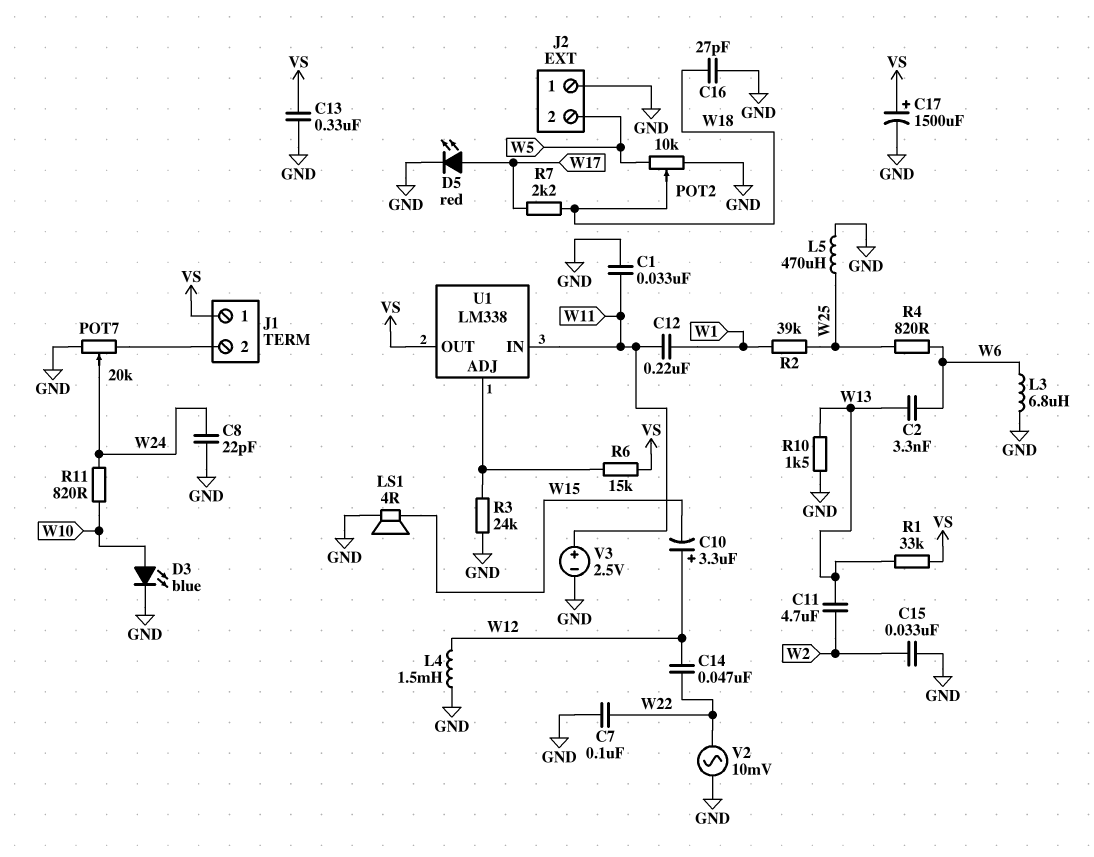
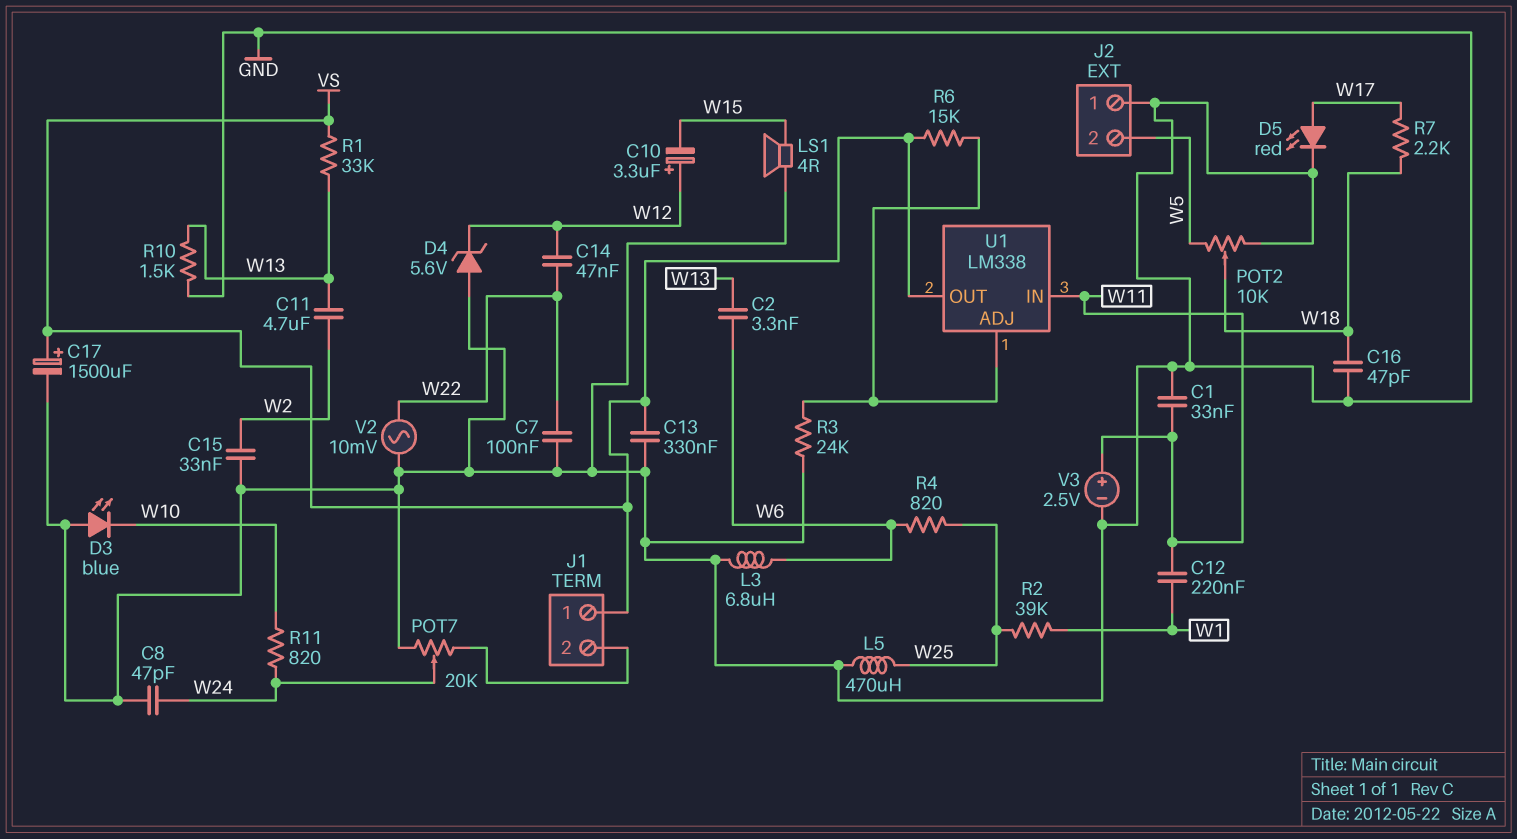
C8: 22pF (GND, W24) -> 47pF (GND, W24)
C16: 27pF (GND, W18) -> 47pF (GND, W18)
D3: LED blue (A W10, K GND) -> LED blue (A GND, K W10)
D4: none -> zener 5.6V (A GND, K W12)
L4: 1.5mH (GND, W12) -> none

